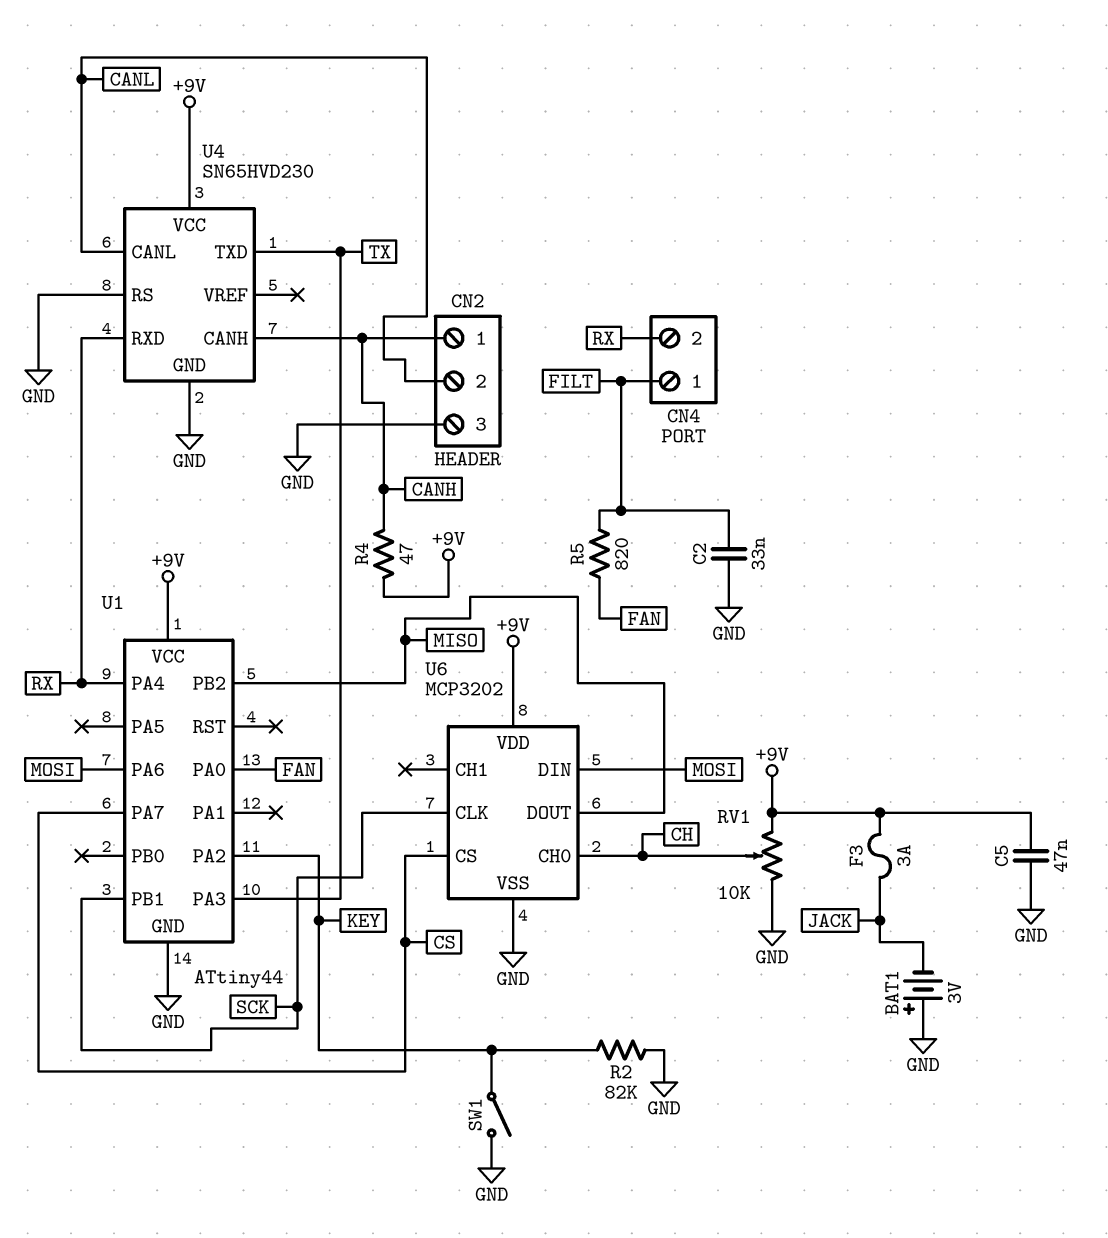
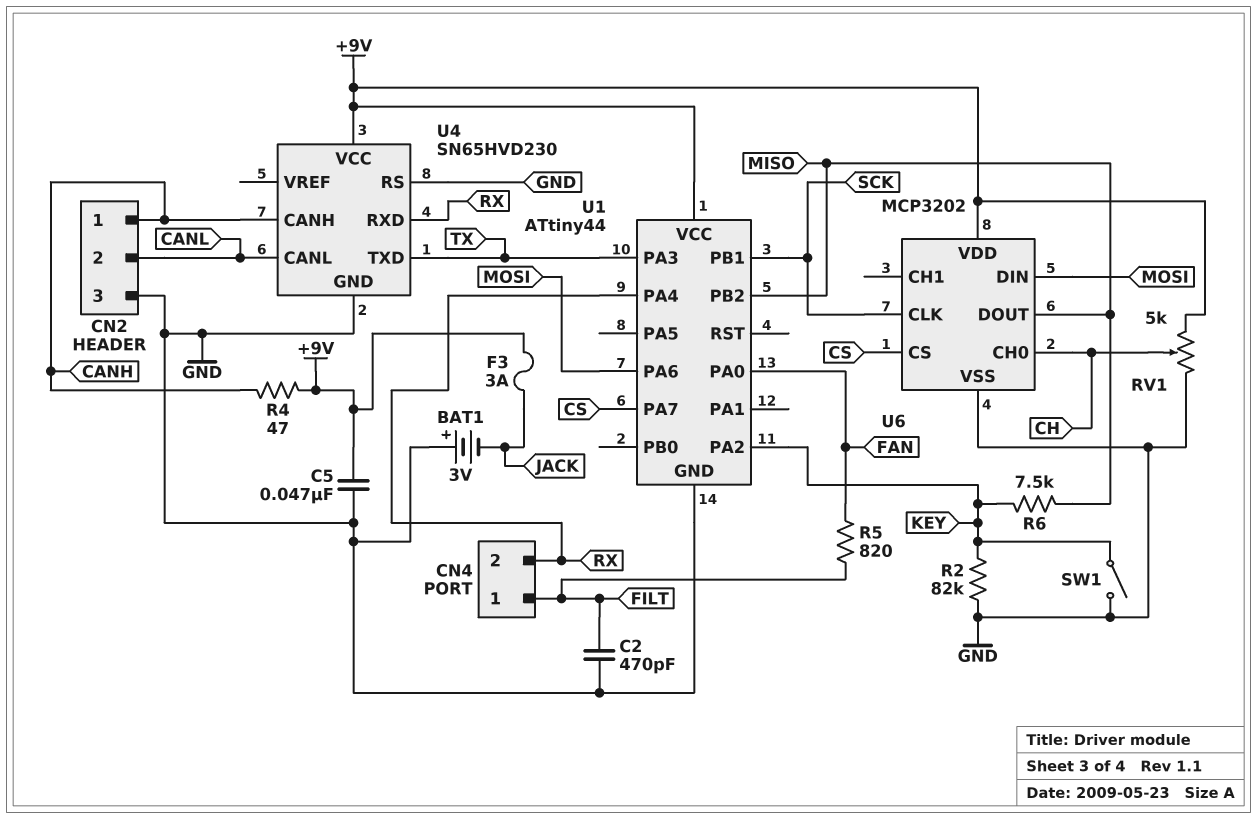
C2: 33nF (FILT, GND) -> 470pF (FILT, GND)
R6: none -> 7.5k (KEY, MISO)
RV1: 10k (+9V, GND, wiper CH) -> 5k (+9V, GND, wiper CH)

